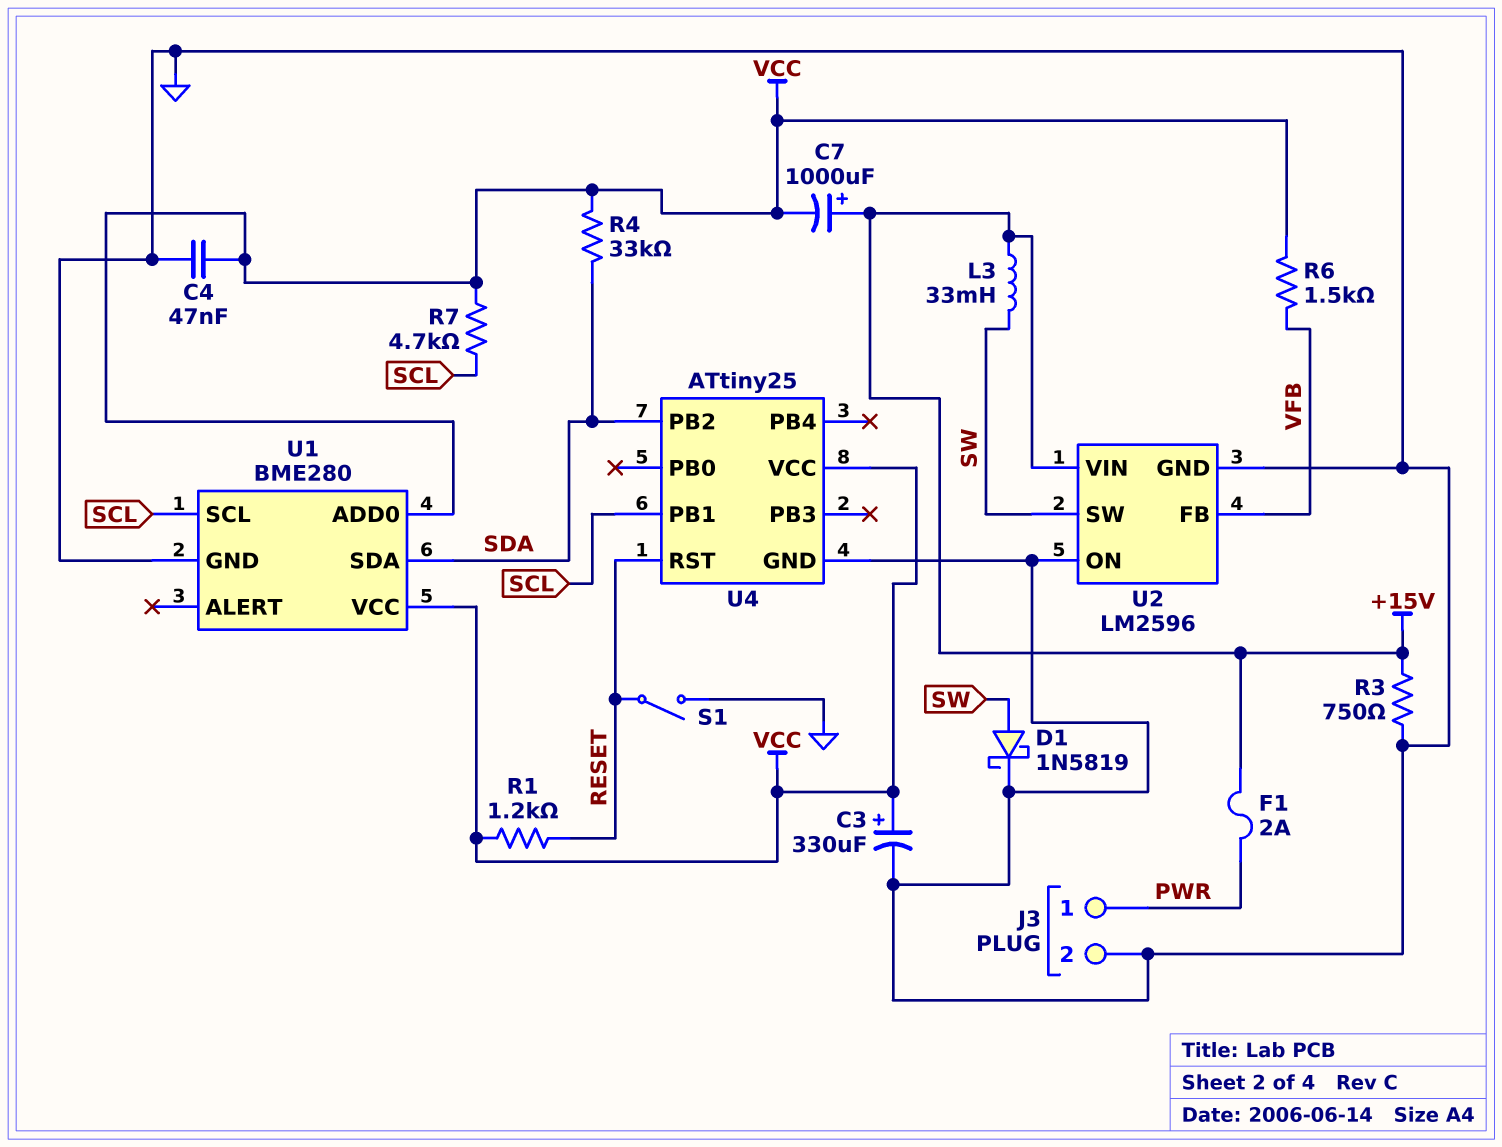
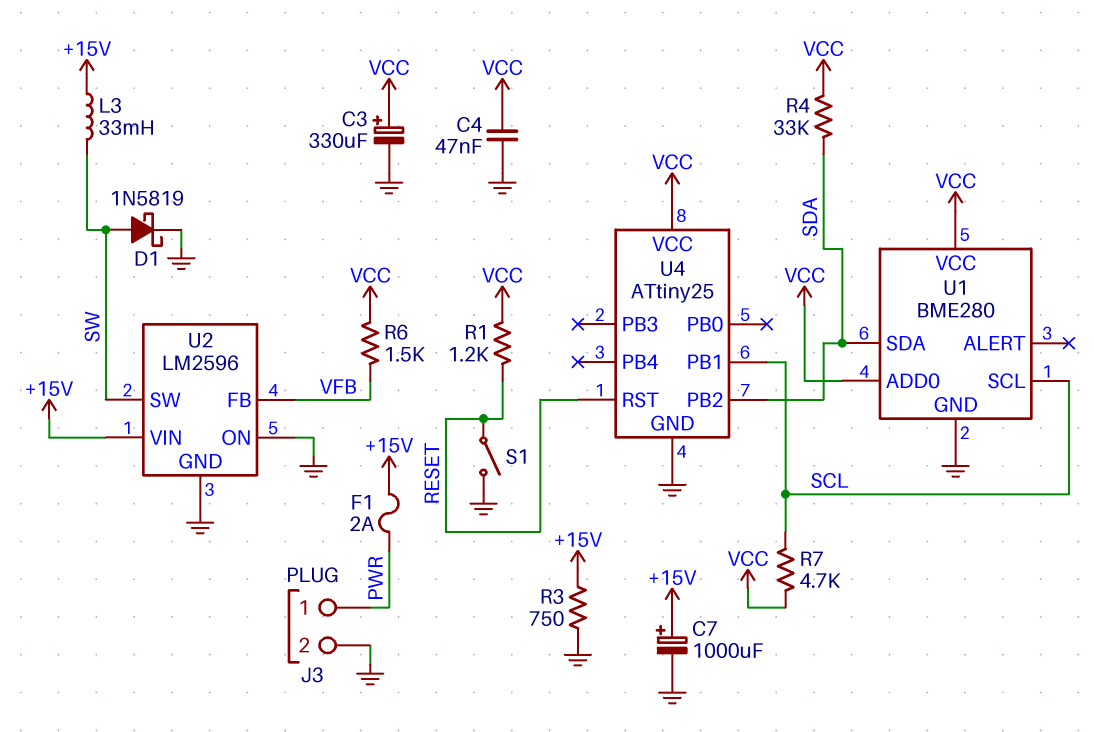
C7: 1000uF (plus +15V, minus VCC) -> 1000uF (plus +15V, minus GND)

